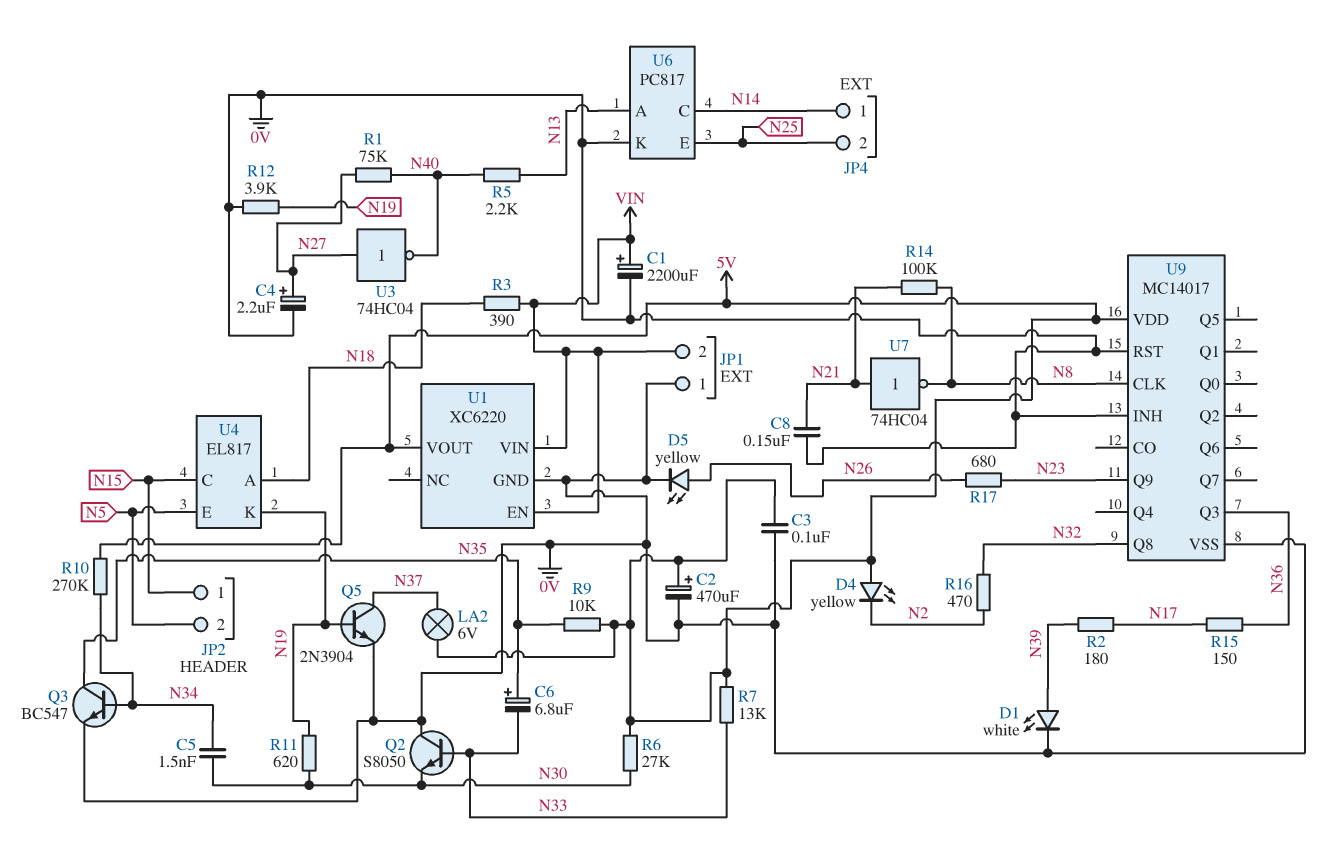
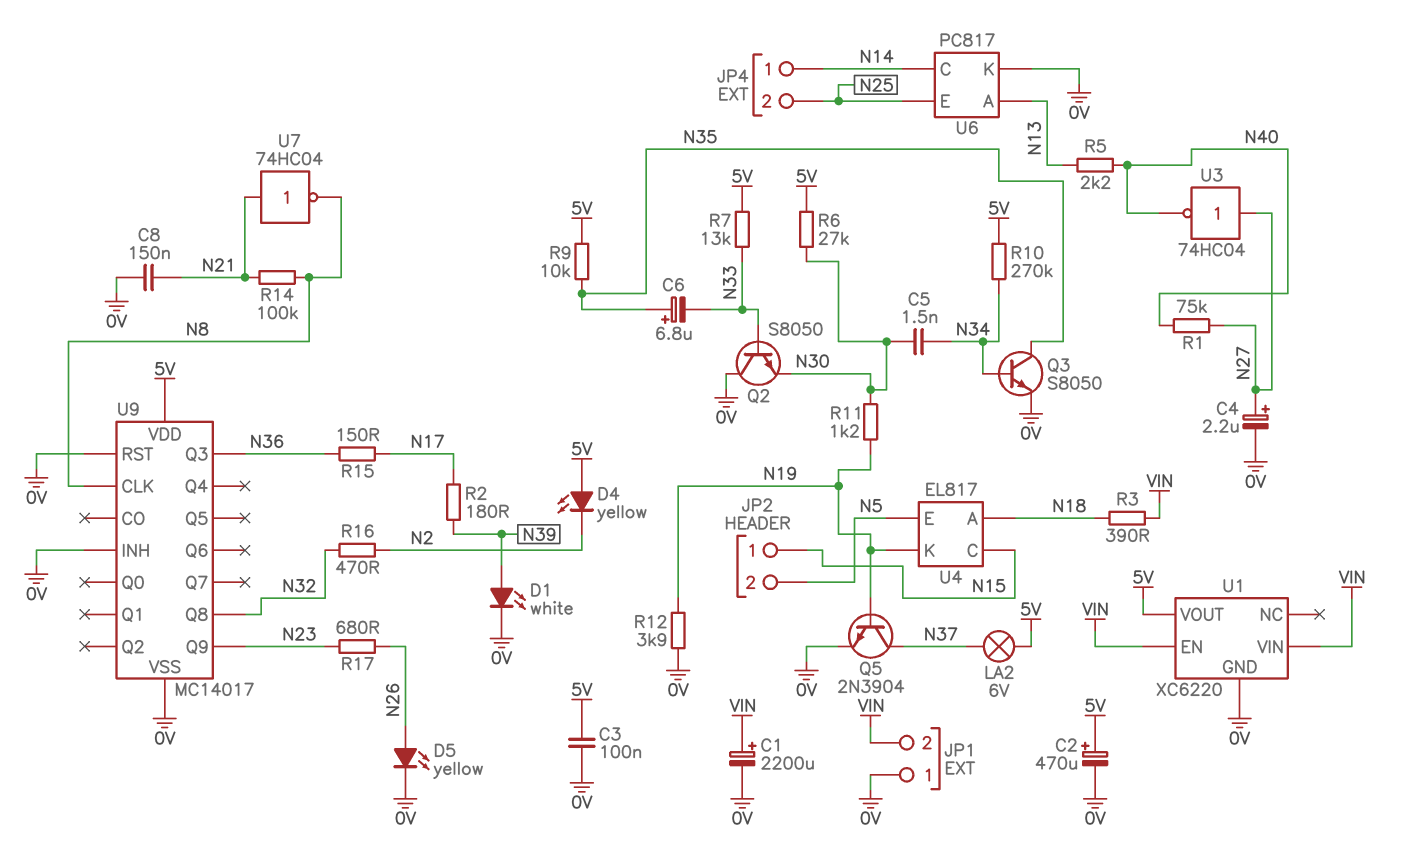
Q3: NPN BC547 (B N34, C N35, E 0V) -> NPN S8050 (B N34, C N35, E 0V)
R11: 620 (N19, N30) -> 1.2k (N19, N30)

